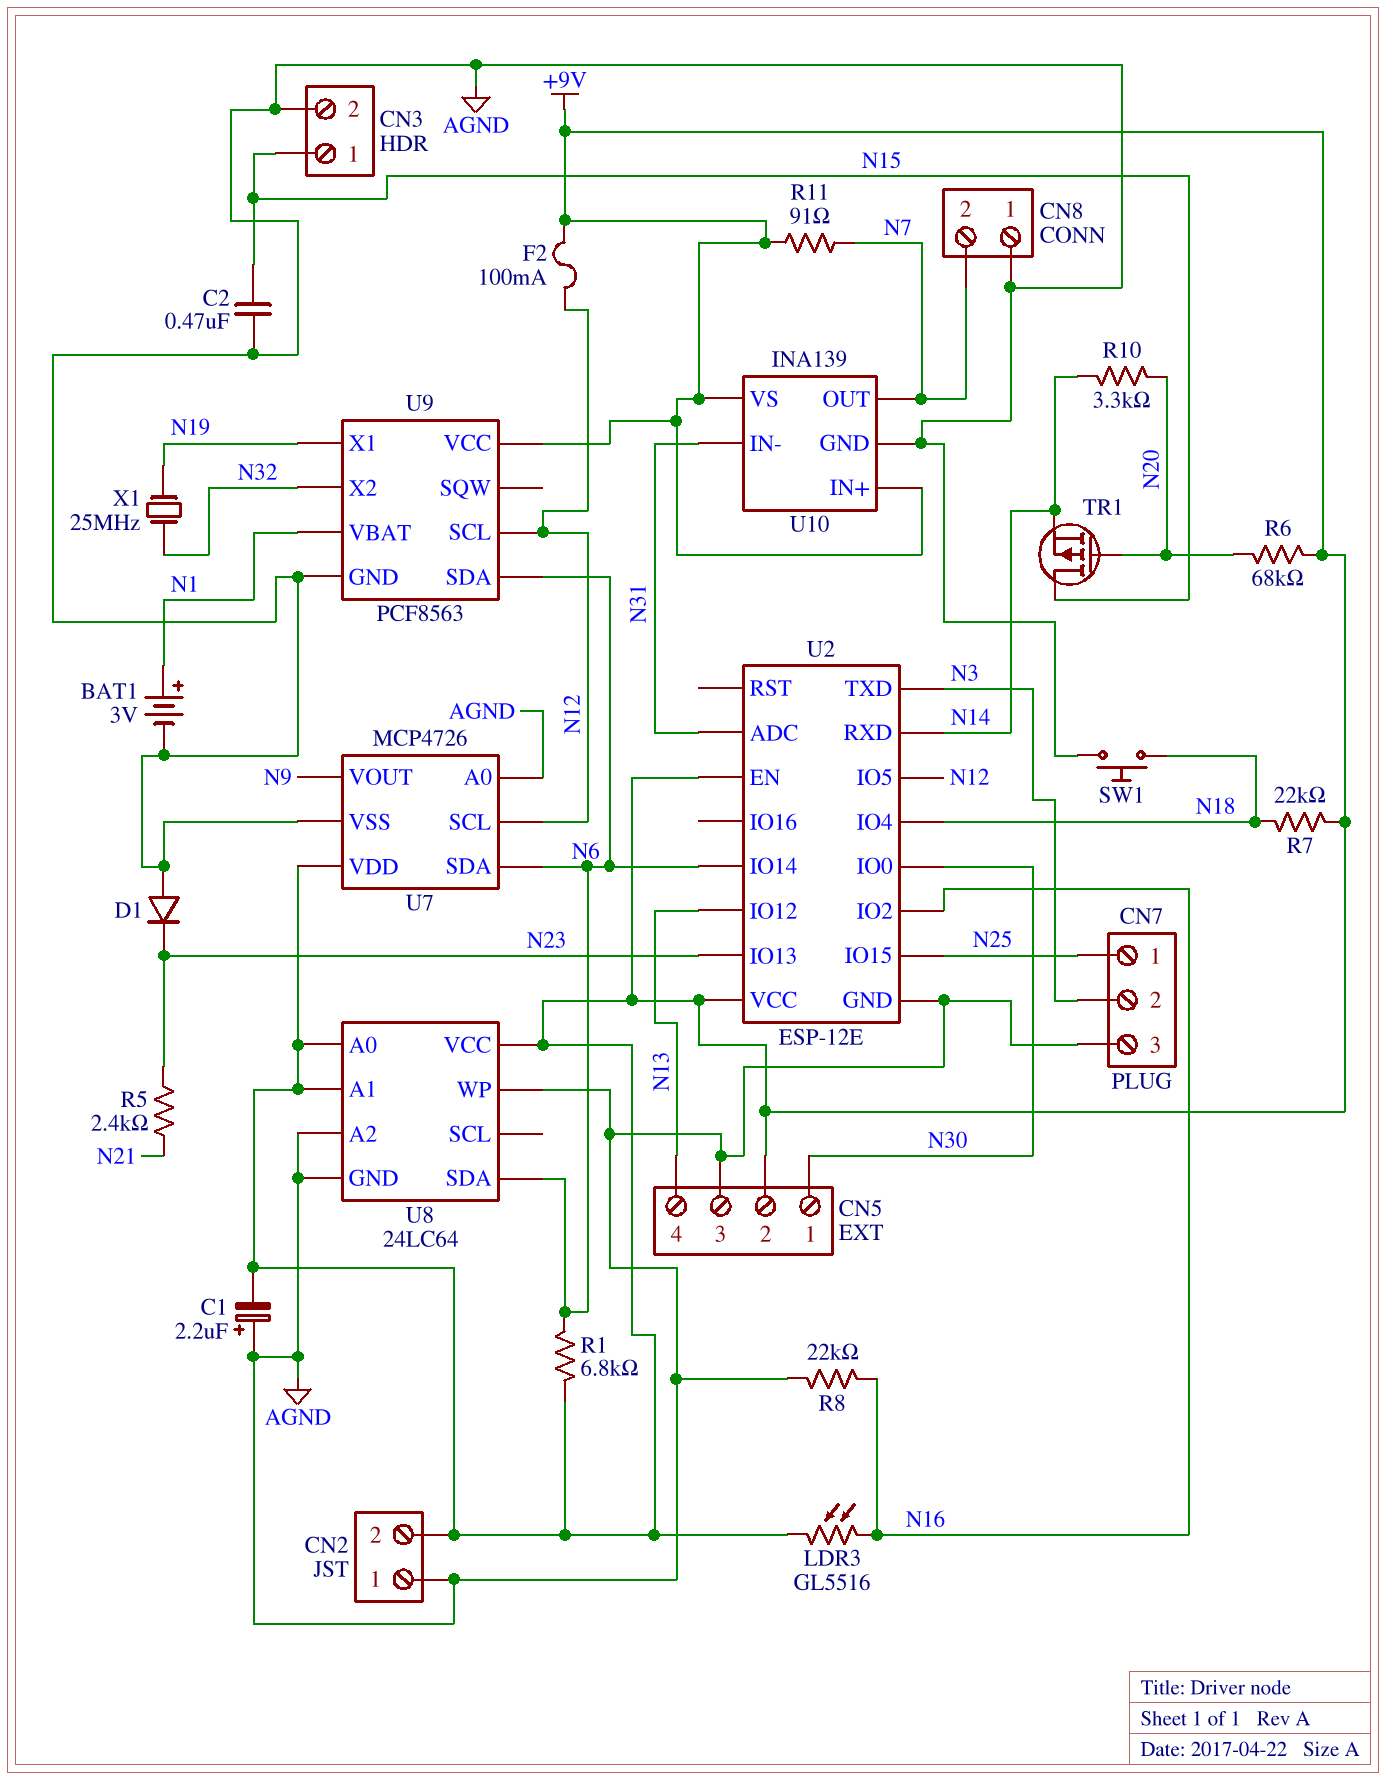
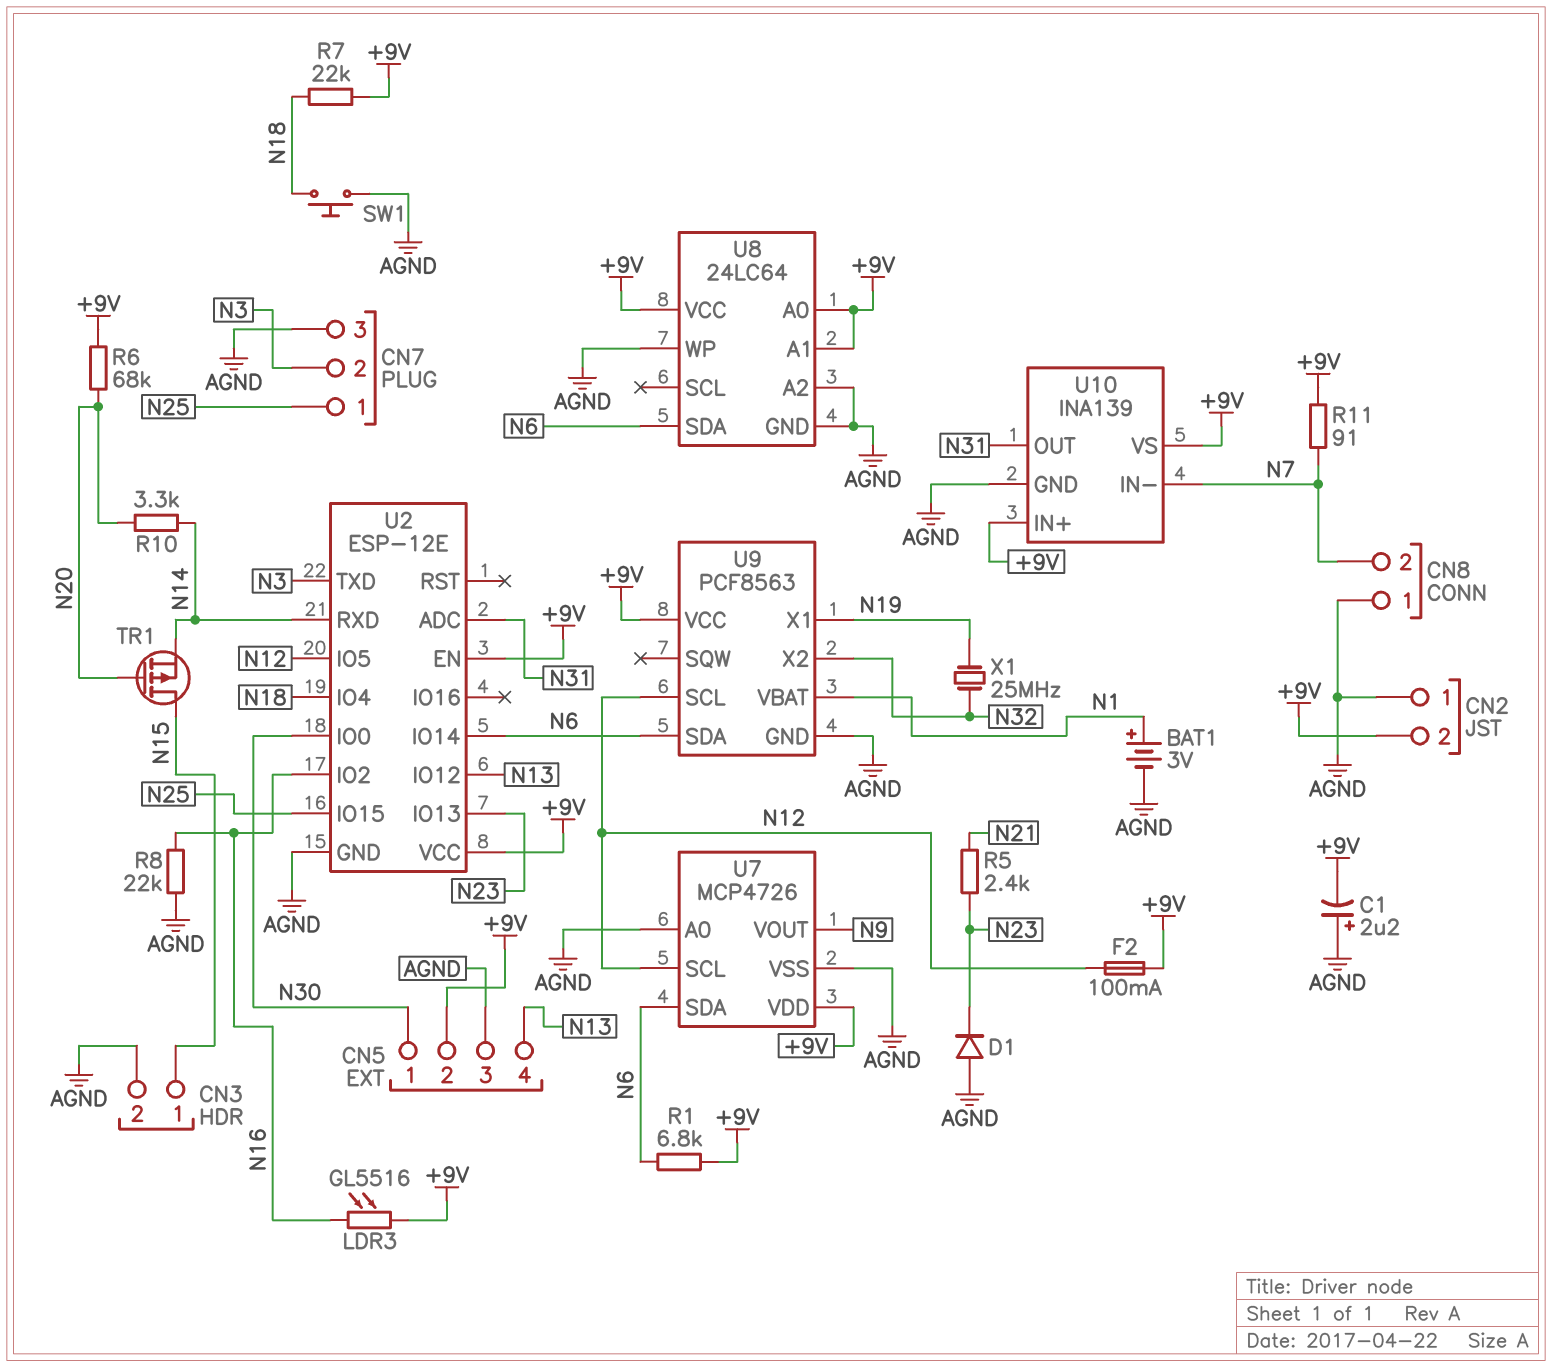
C2: 470nF (AGND, N15) -> none
U10 pin IN-: N31 -> N7
U10 pin OUT: N7 -> N31

